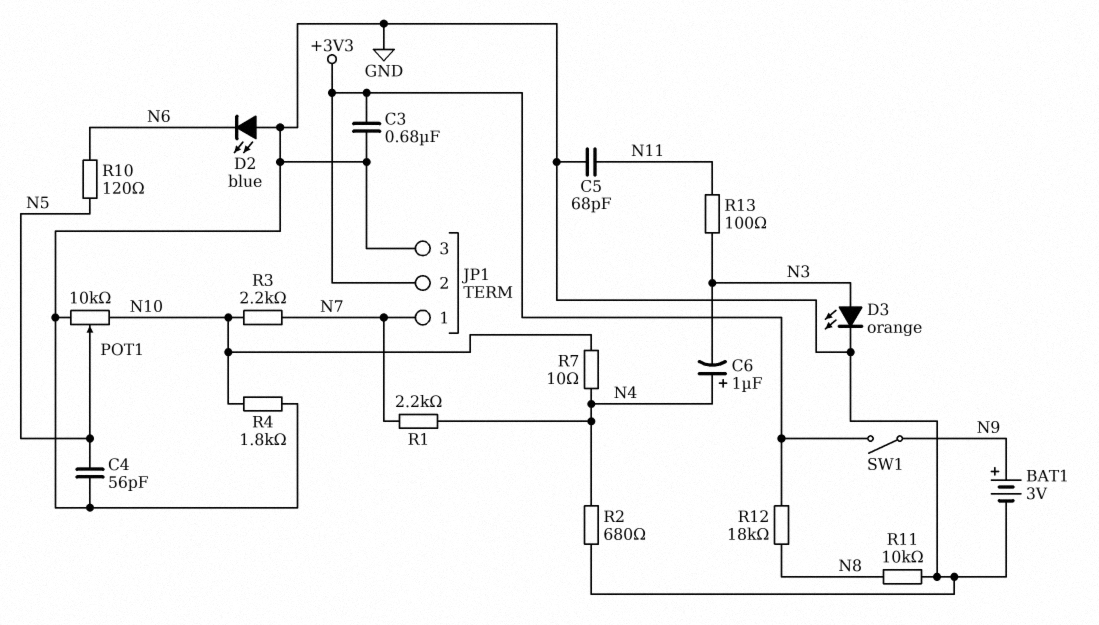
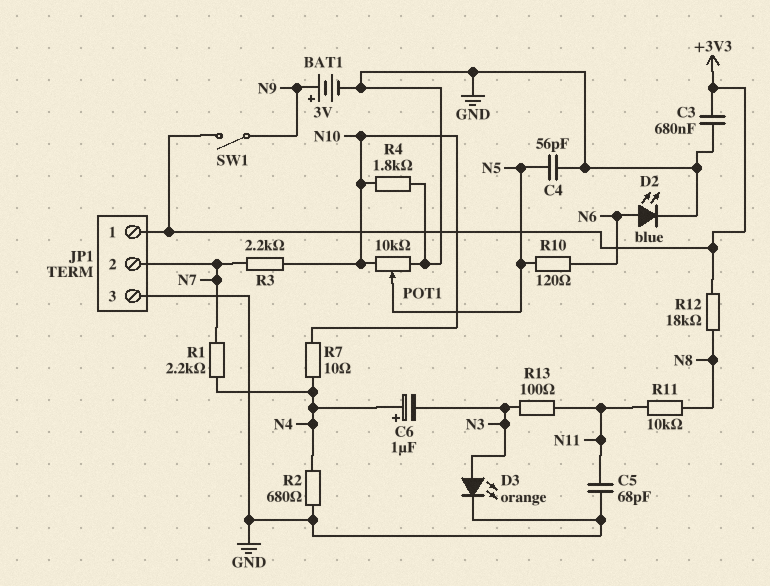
D2: LED blue (A GND, K N6) -> LED blue (A N6, K GND)
JP1 pin 1: N7 -> +3V3
JP1 pin 2: +3V3 -> N7
R11: 10k (GND, N8) -> 10k (N8, N11)

